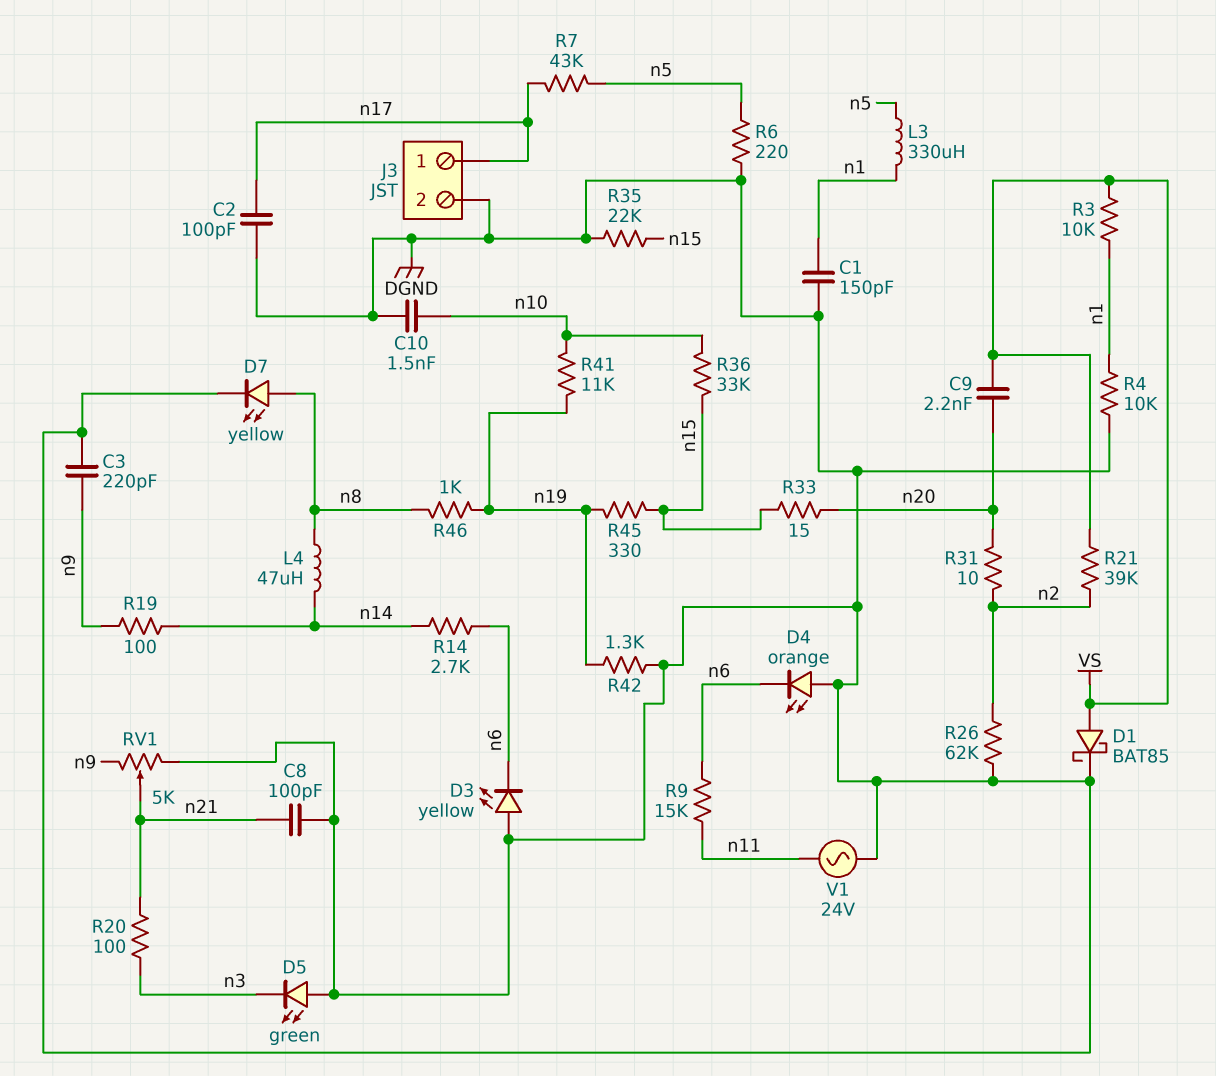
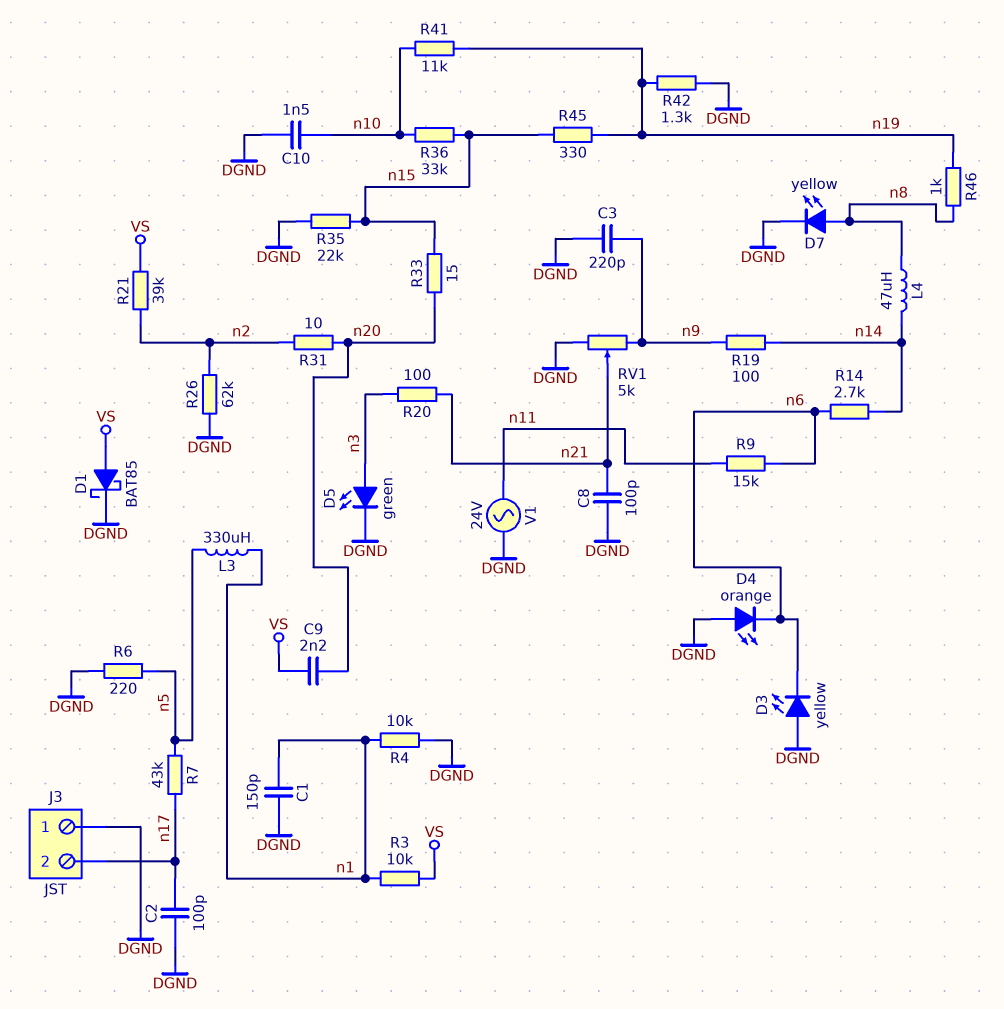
D5: LED green (A DGND, K n3) -> LED green (A n3, K DGND)
J3 pin 1: n17 -> DGND
J3 pin 2: DGND -> n17

